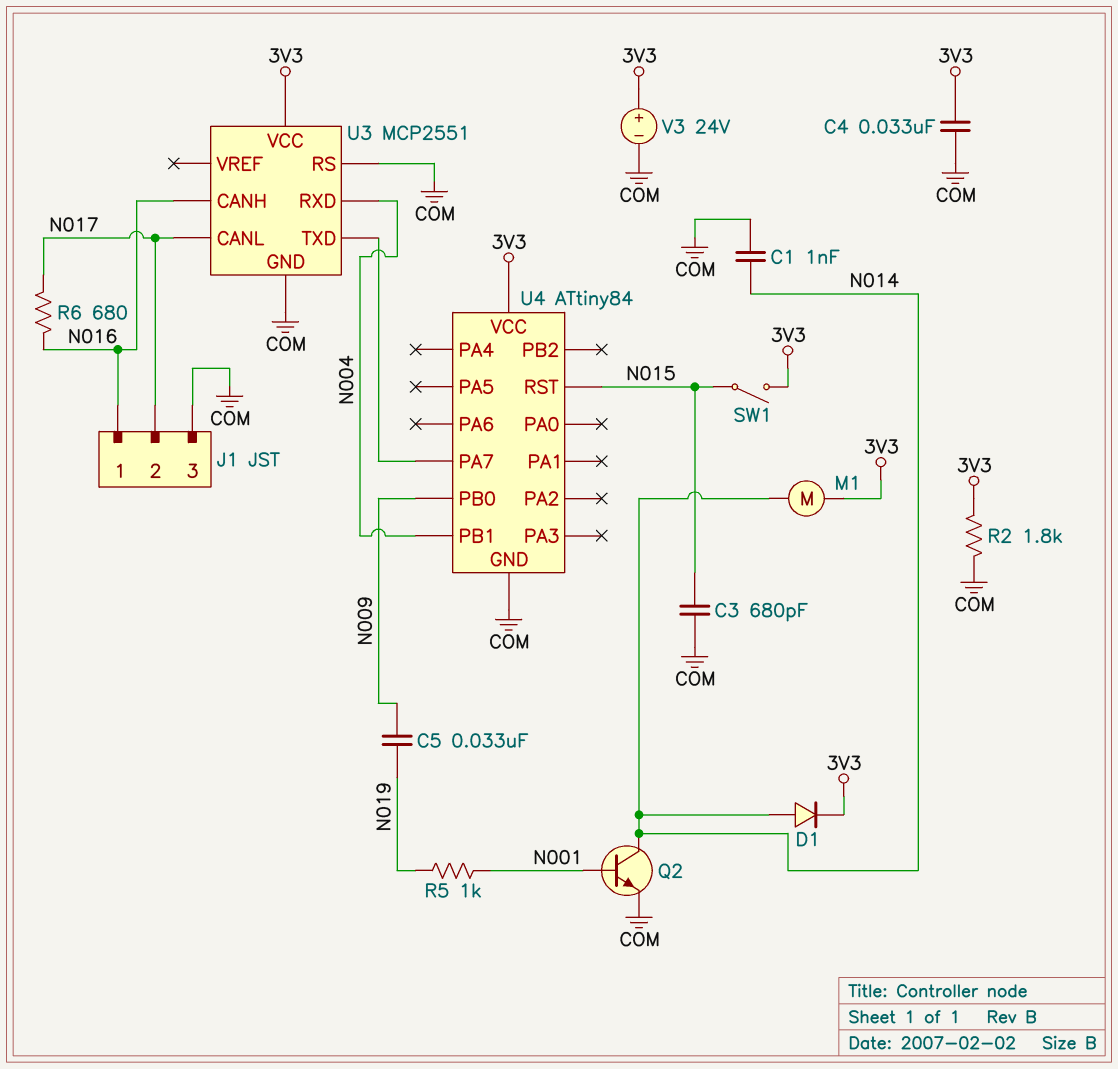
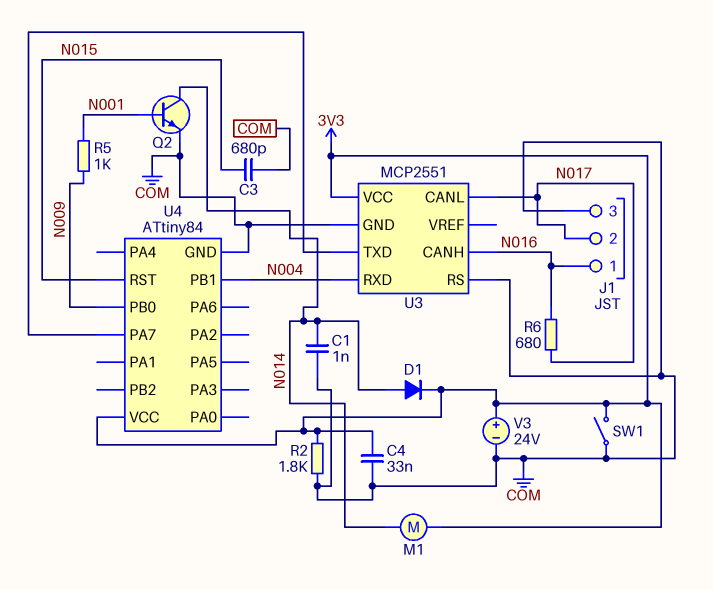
C5: 33nF (N009, N019) -> none
R5: 1k (N001, N019) -> 1k (N001, N009)
SW1: switch (3V3, N015) -> switch (3V3, COM)

